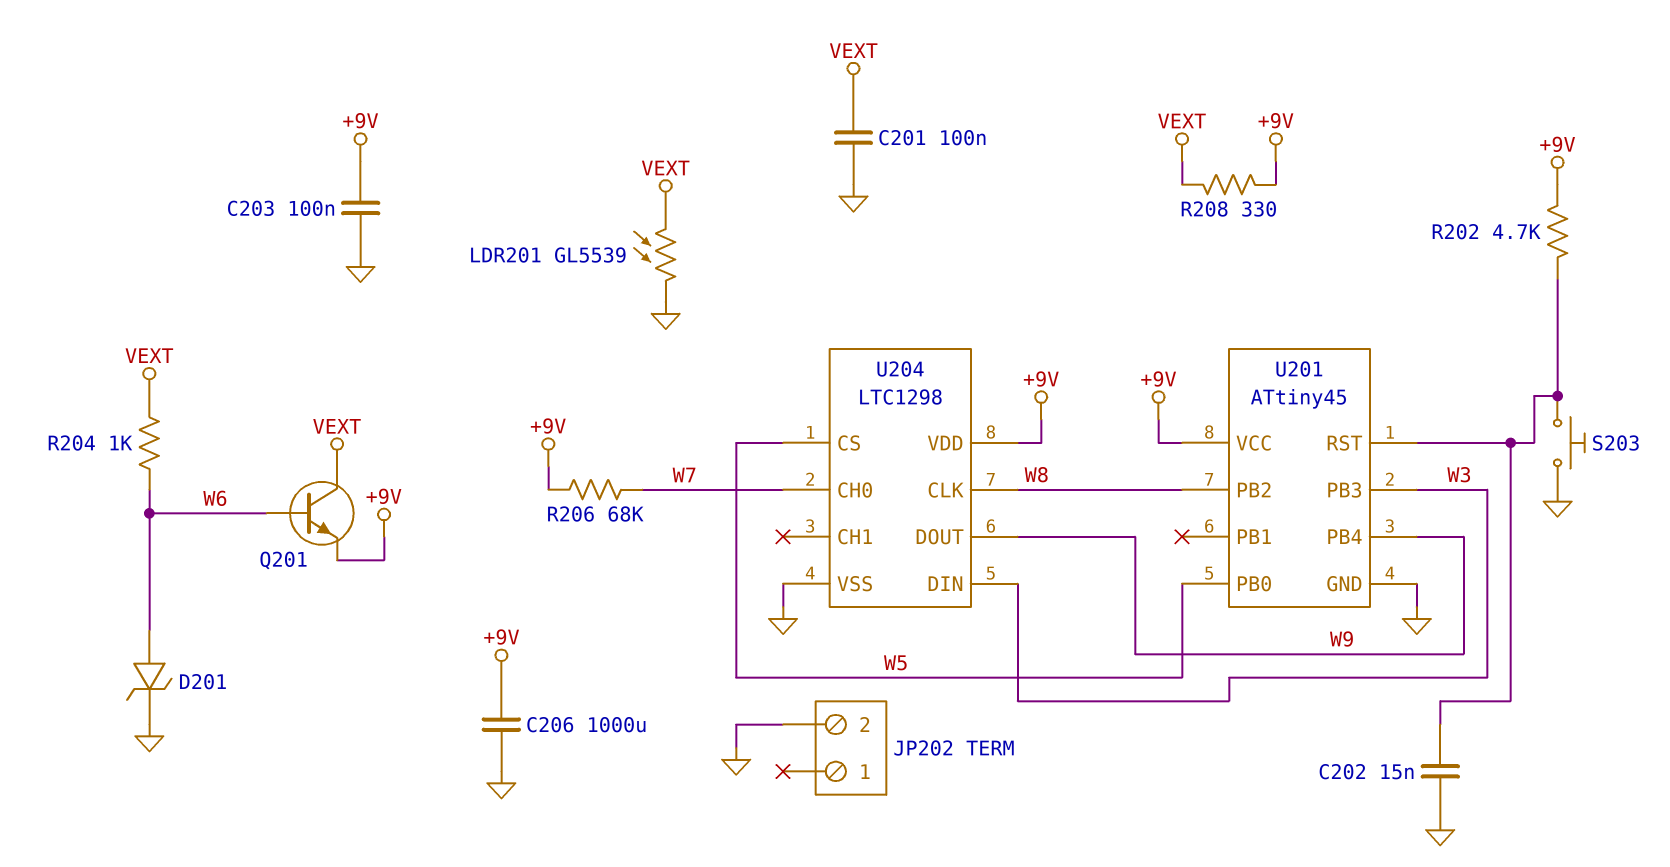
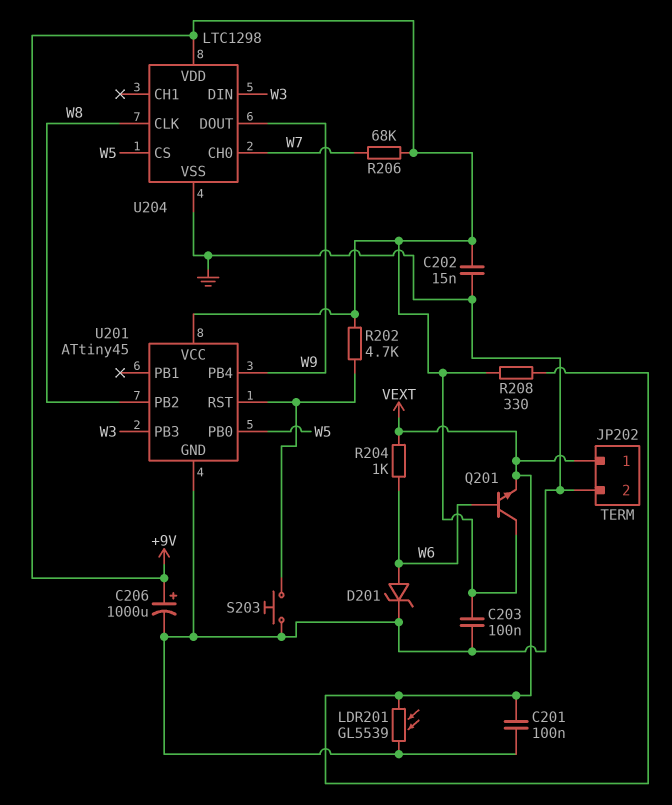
C202: 15nF (GND, U201/RST) -> 15nF (+9V, GND)
C206: 1000uF (+9V, GND) -> 1000uF (plus +9V, minus GND)
JP202 pin 1: none -> VEXT
Q201: NPN (B W6, C VEXT, E +9V) -> NPN (B W6, C +9V, E VEXT)

